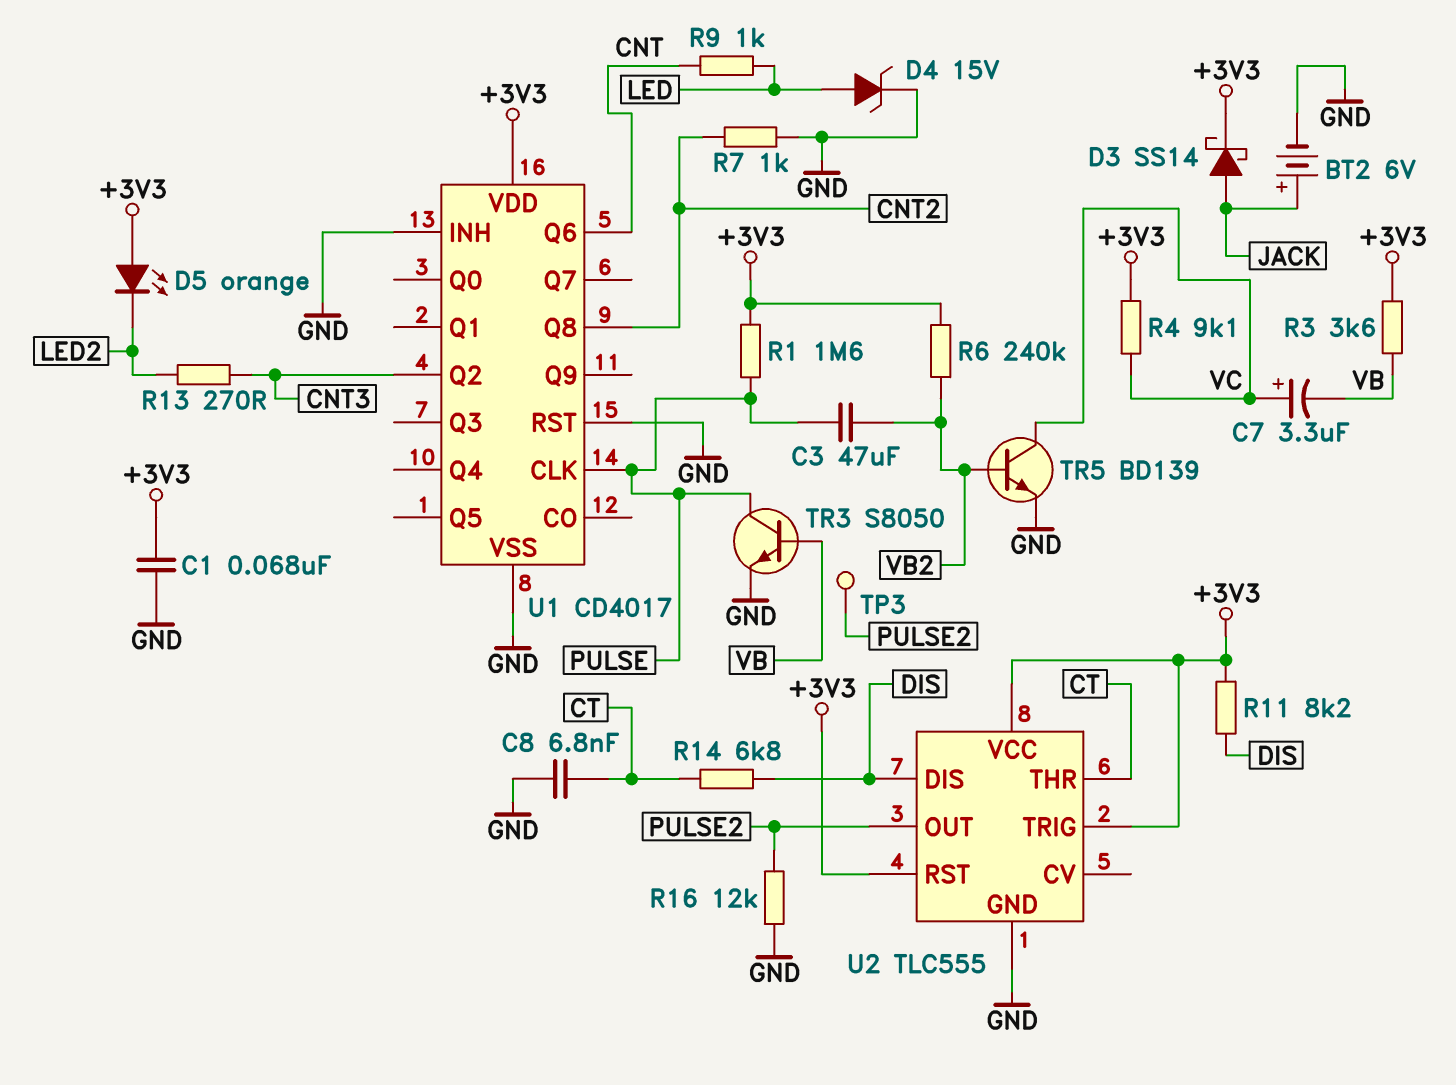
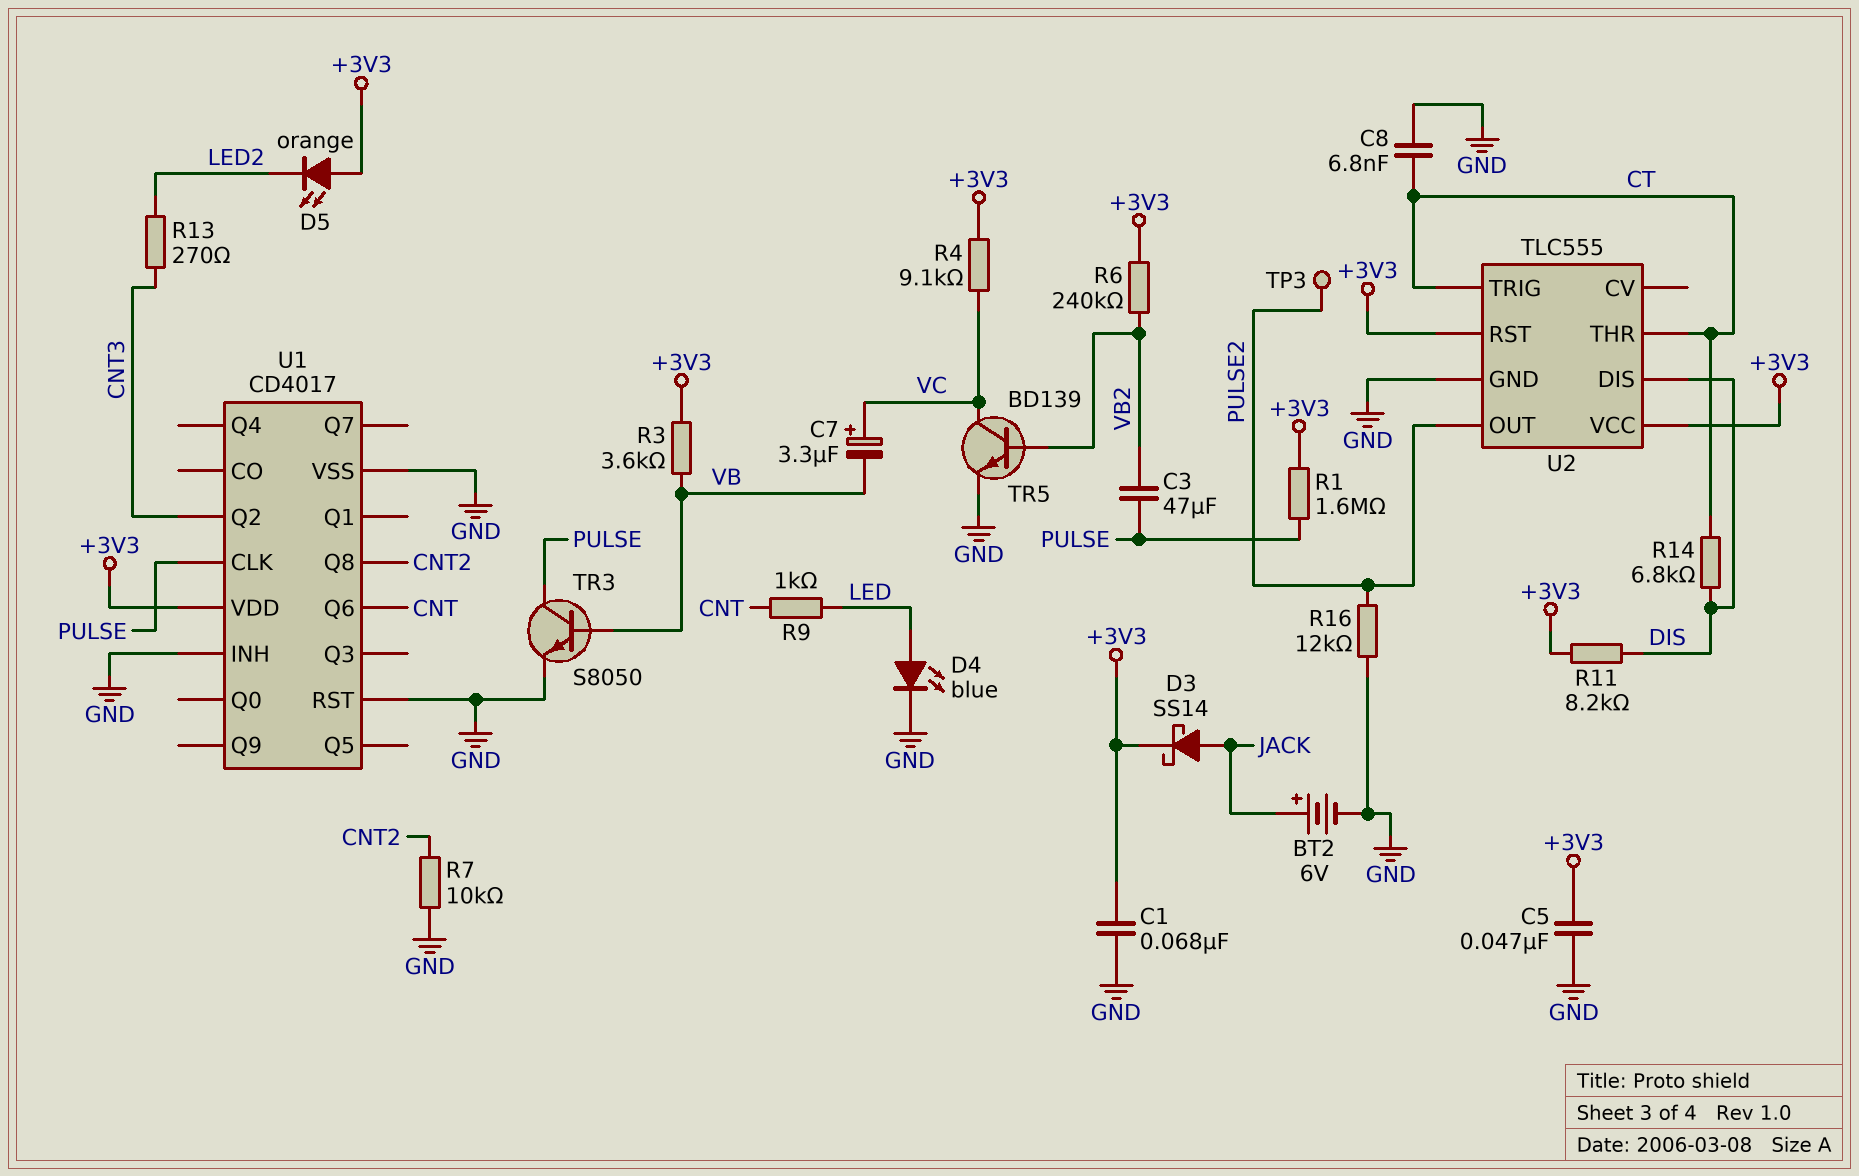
C5: none -> 47nF (+3V3, GND)
D4: zener 15V (A LED, K GND) -> LED blue (A LED, K GND)
R7: 1k (CNT2, GND) -> 10k (CNT2, GND)
U2 pin TRIG: +3V3 -> CT

